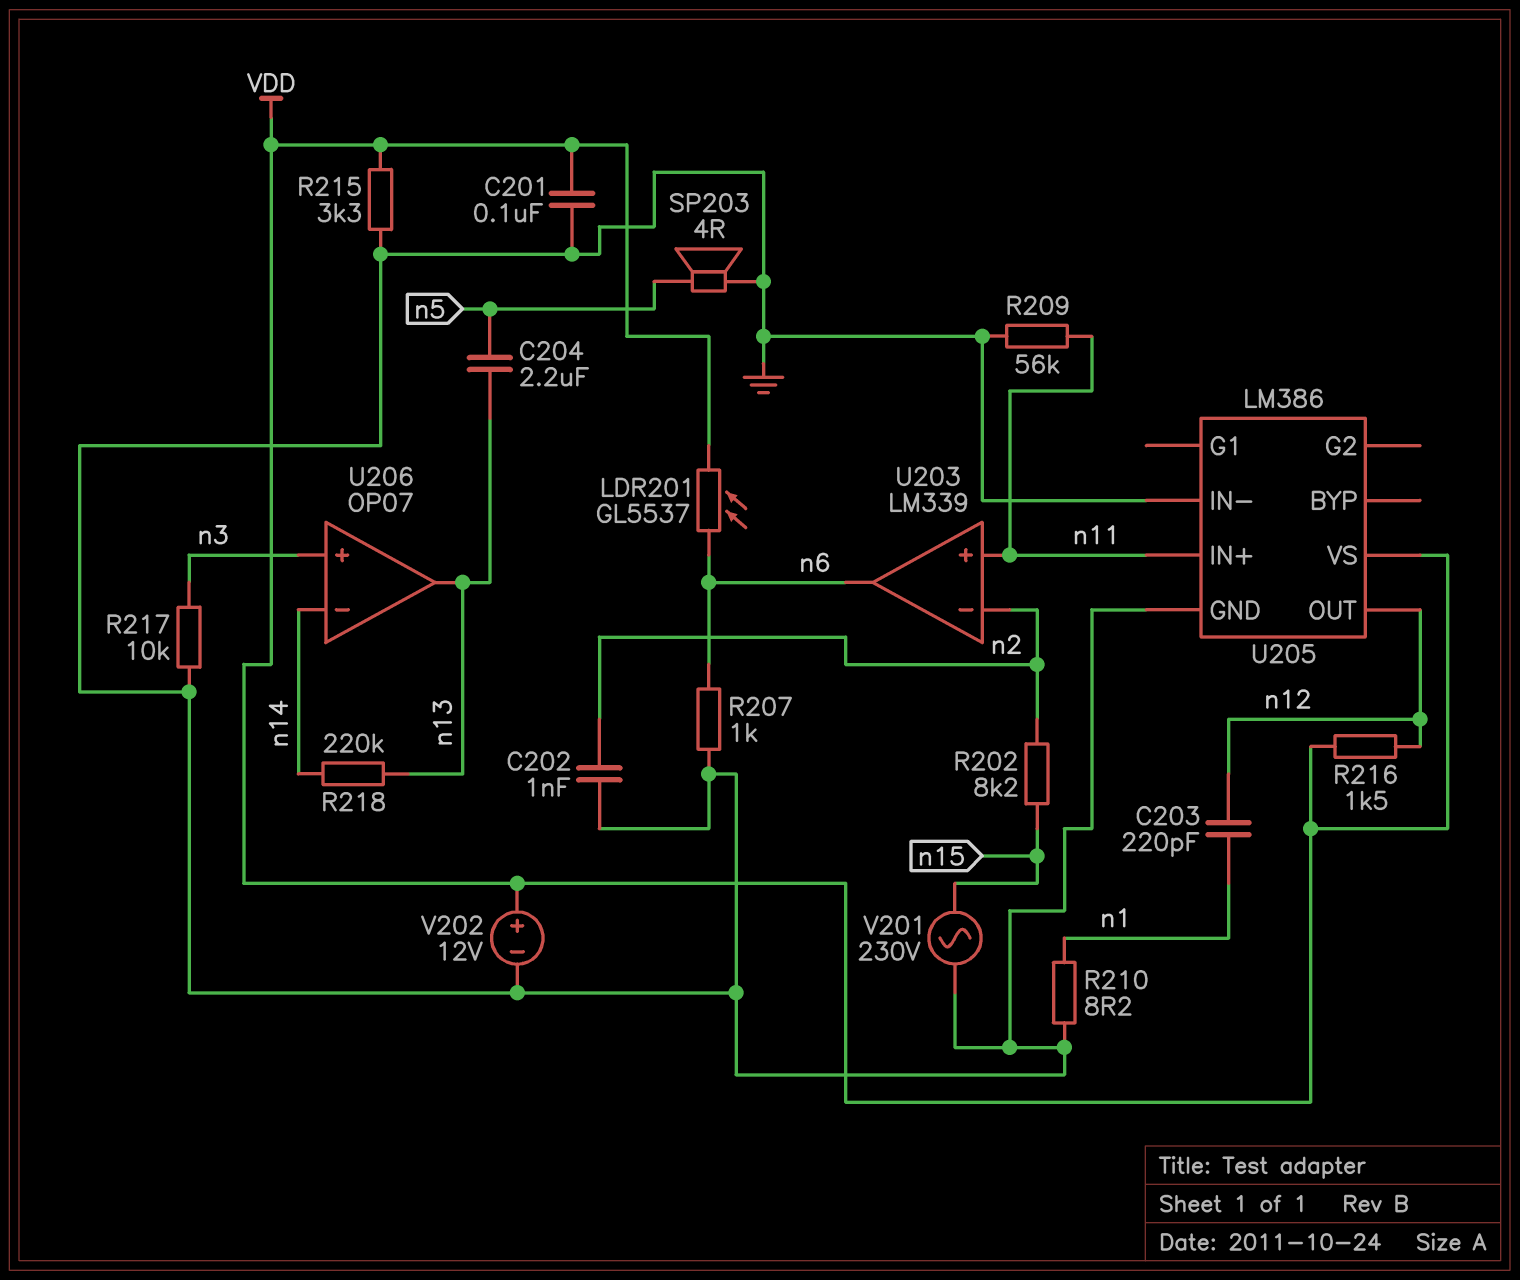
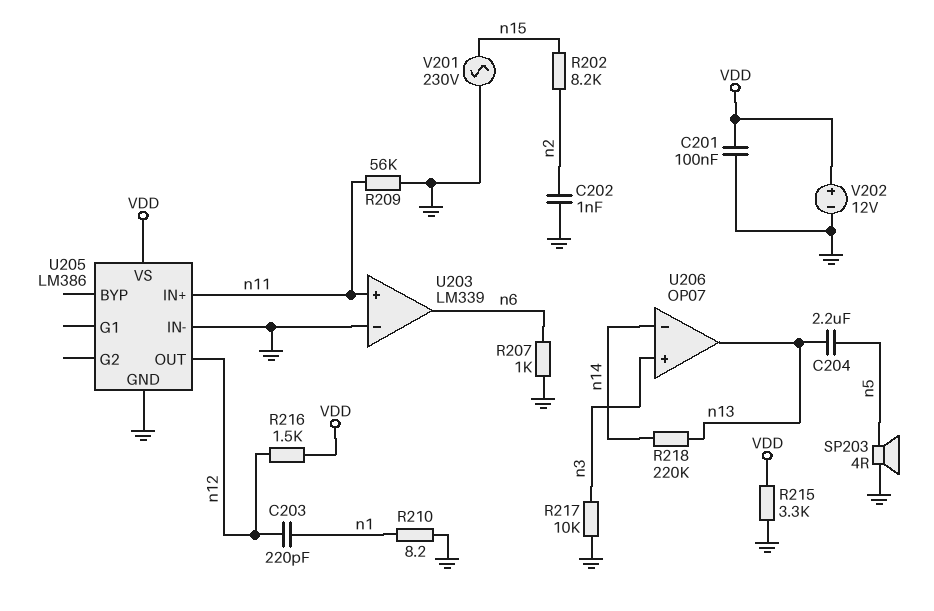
LDR201: GL5537 (VDD, n6) -> none
U203 pin in-: n2 -> GND

